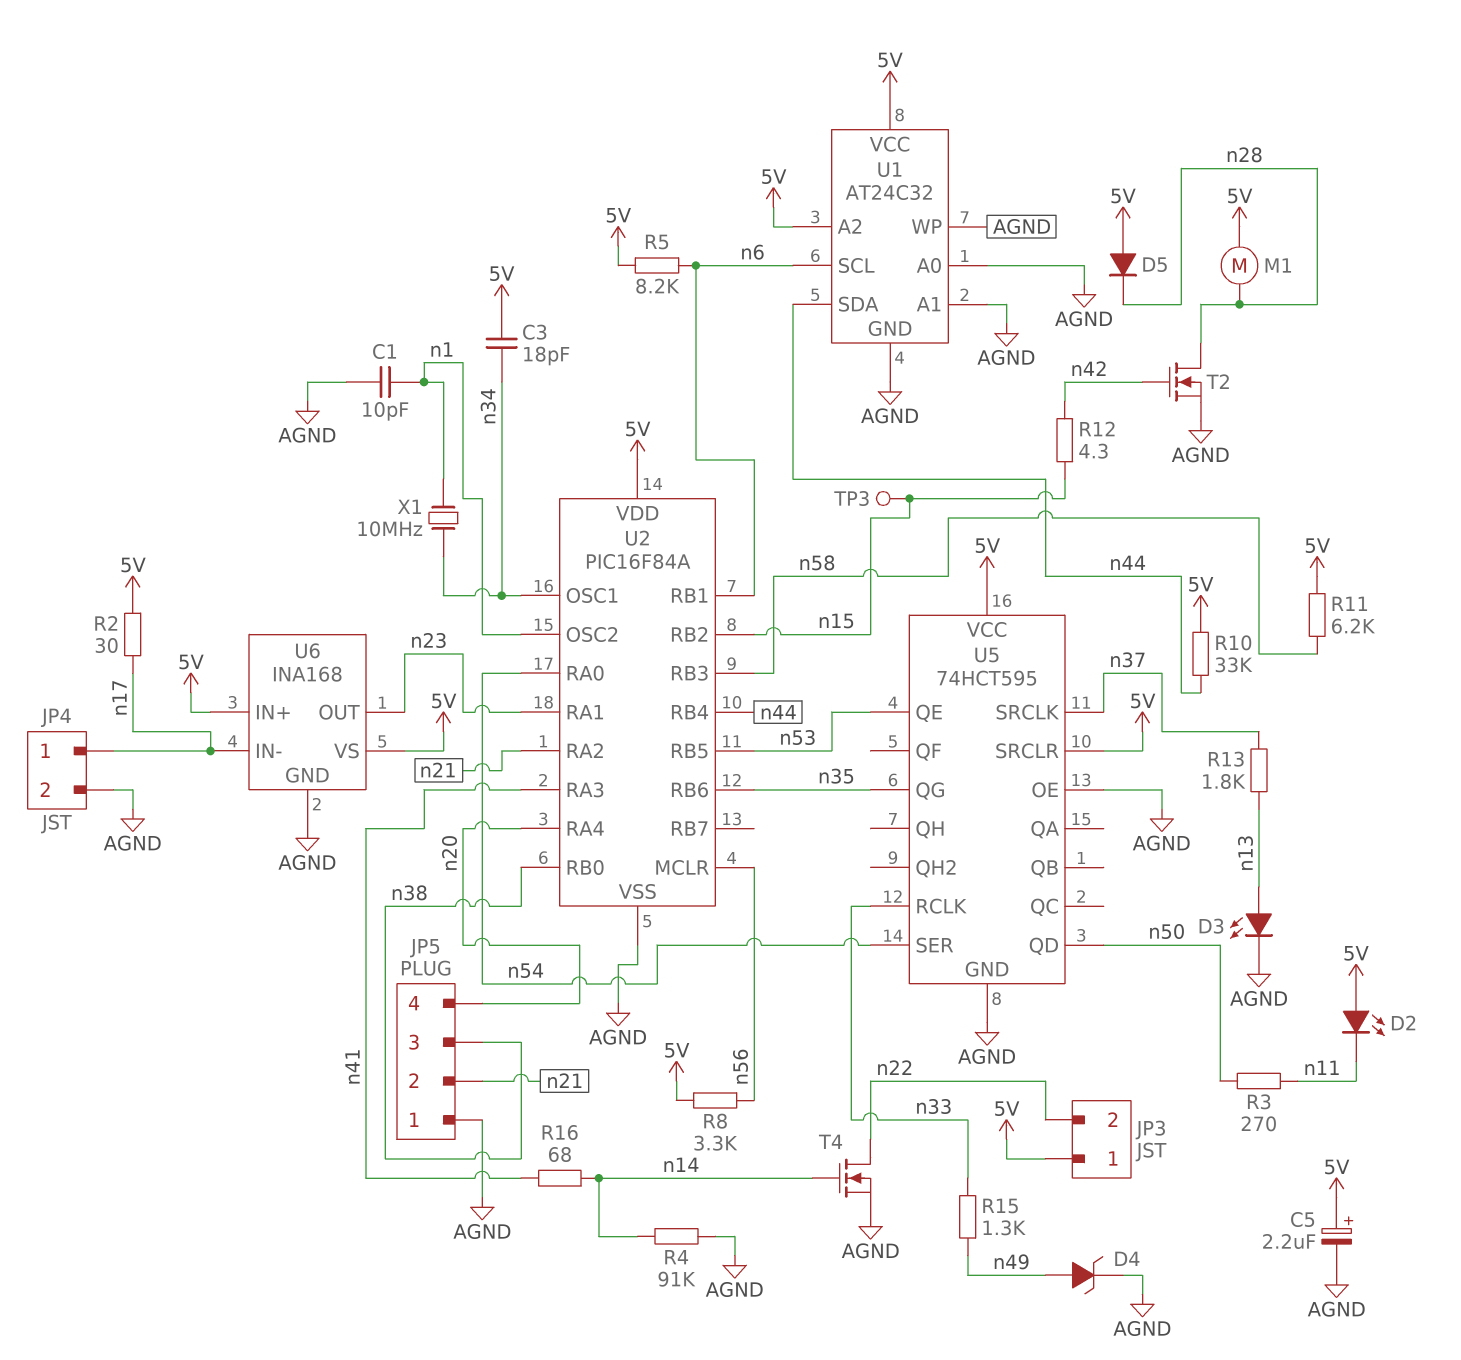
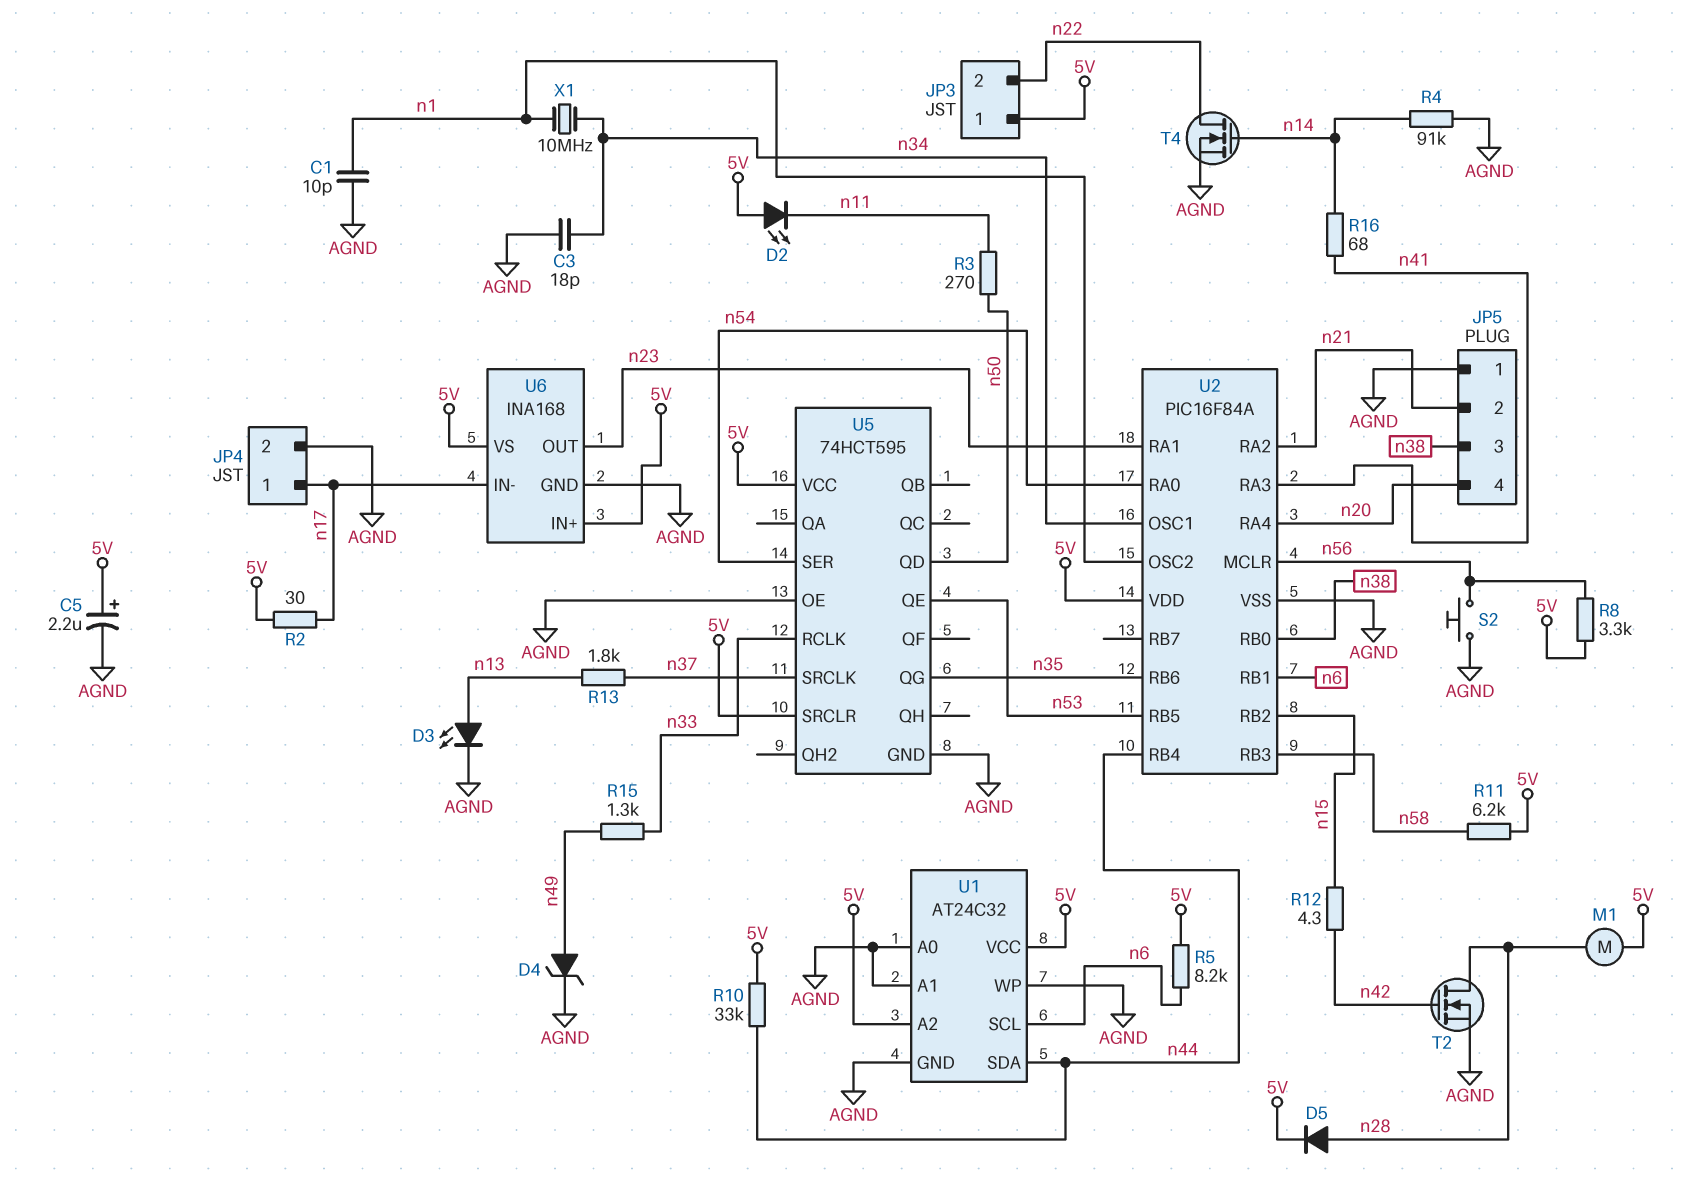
C3: 18pF (5V, n34) -> 18pF (AGND, n34)
D5: diode (A 5V, K n28) -> diode (A n28, K 5V)
S2: none -> button (AGND, n56)
TP3: test point (n15) -> none

